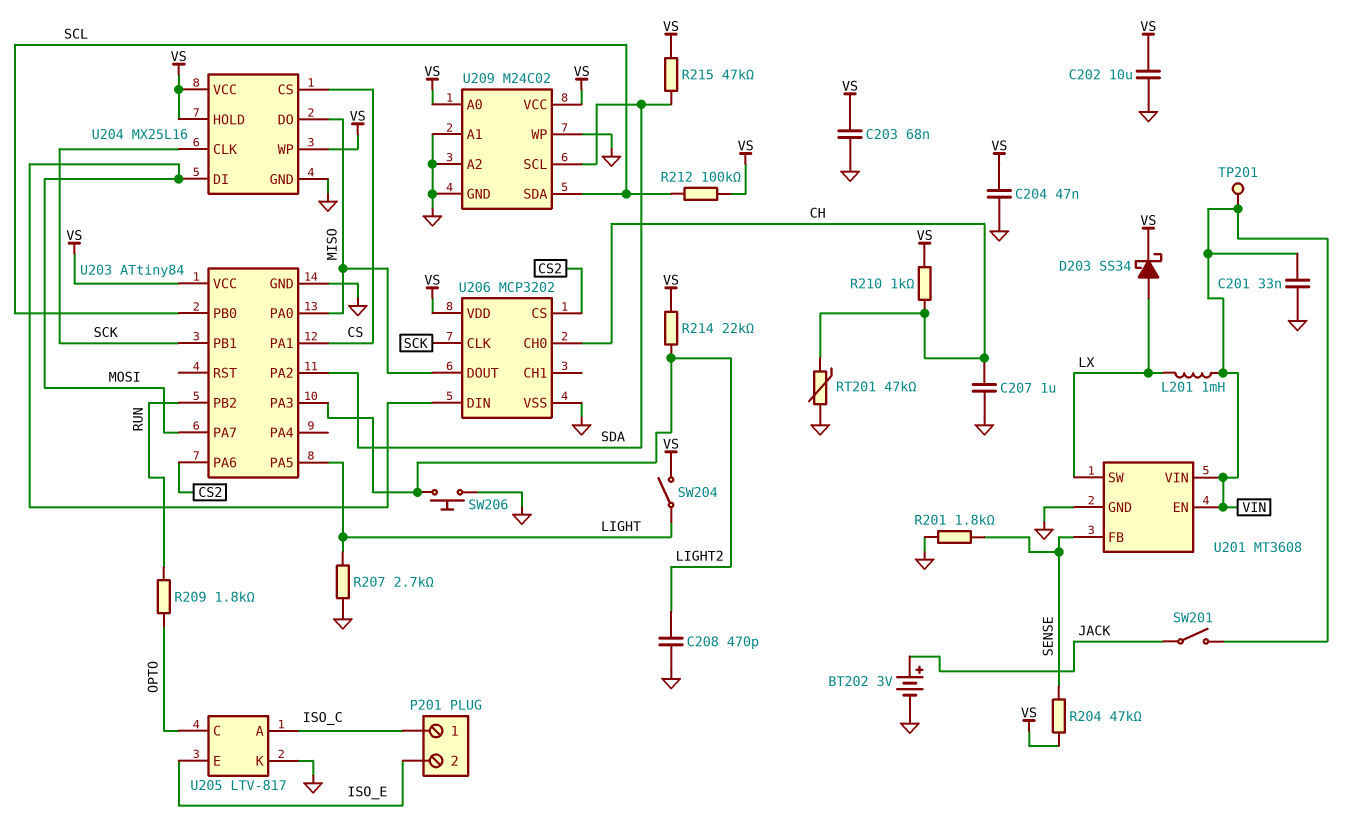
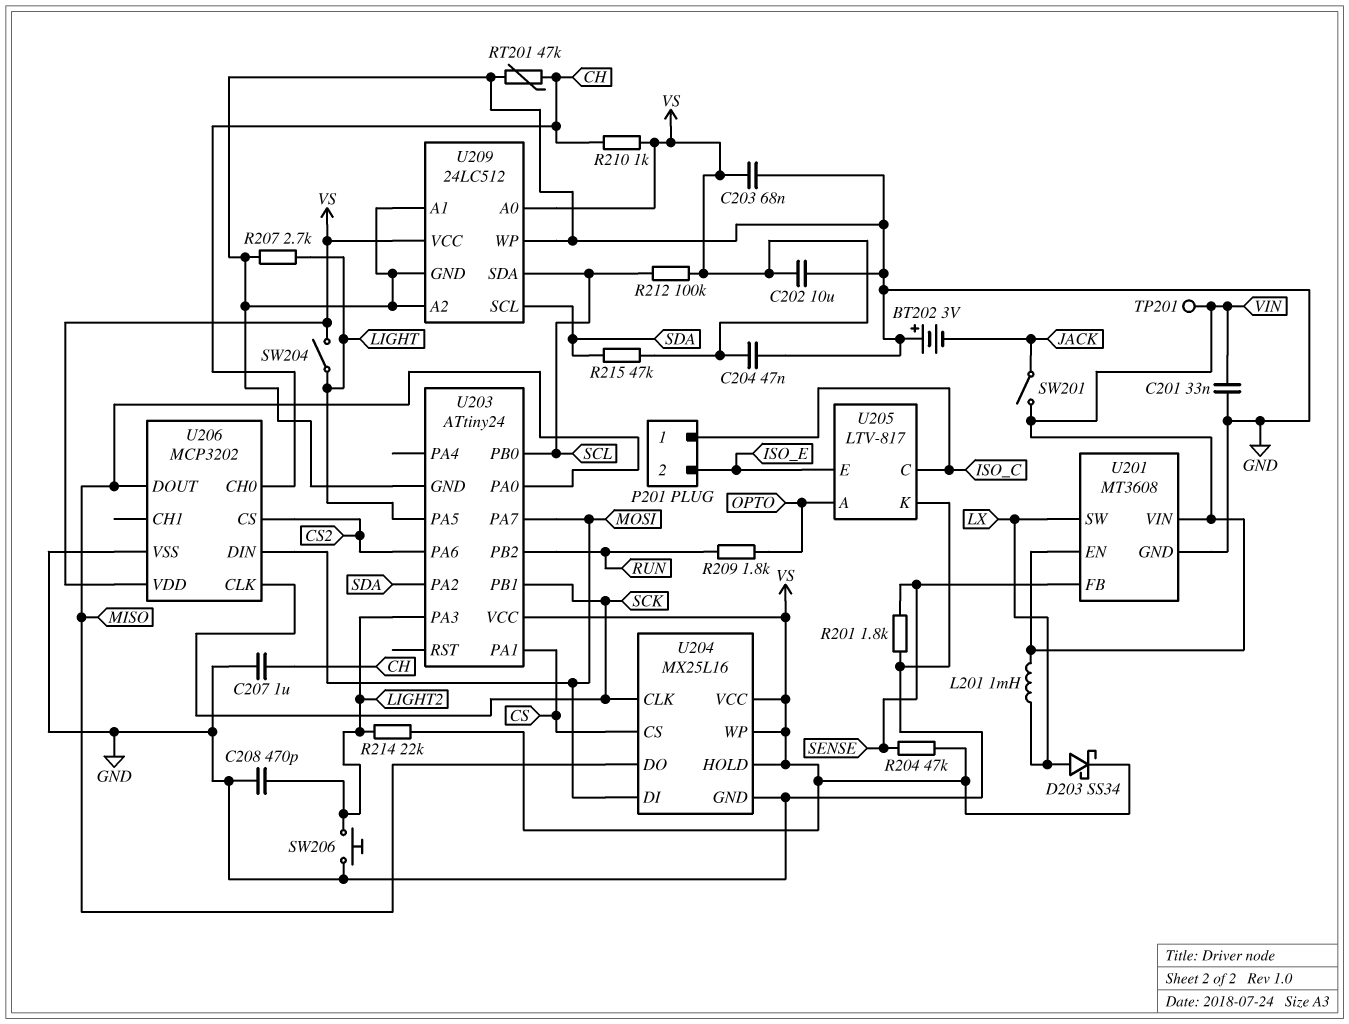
BT202: 3V (plus JACK, minus GND) -> 3V (plus GND, minus JACK)
U203: ATtiny84 -> ATtiny24
U205 pin A: ISO_C -> OPTO
U205 pin C: OPTO -> ISO_C
U209: M24C02 -> 24LC512

